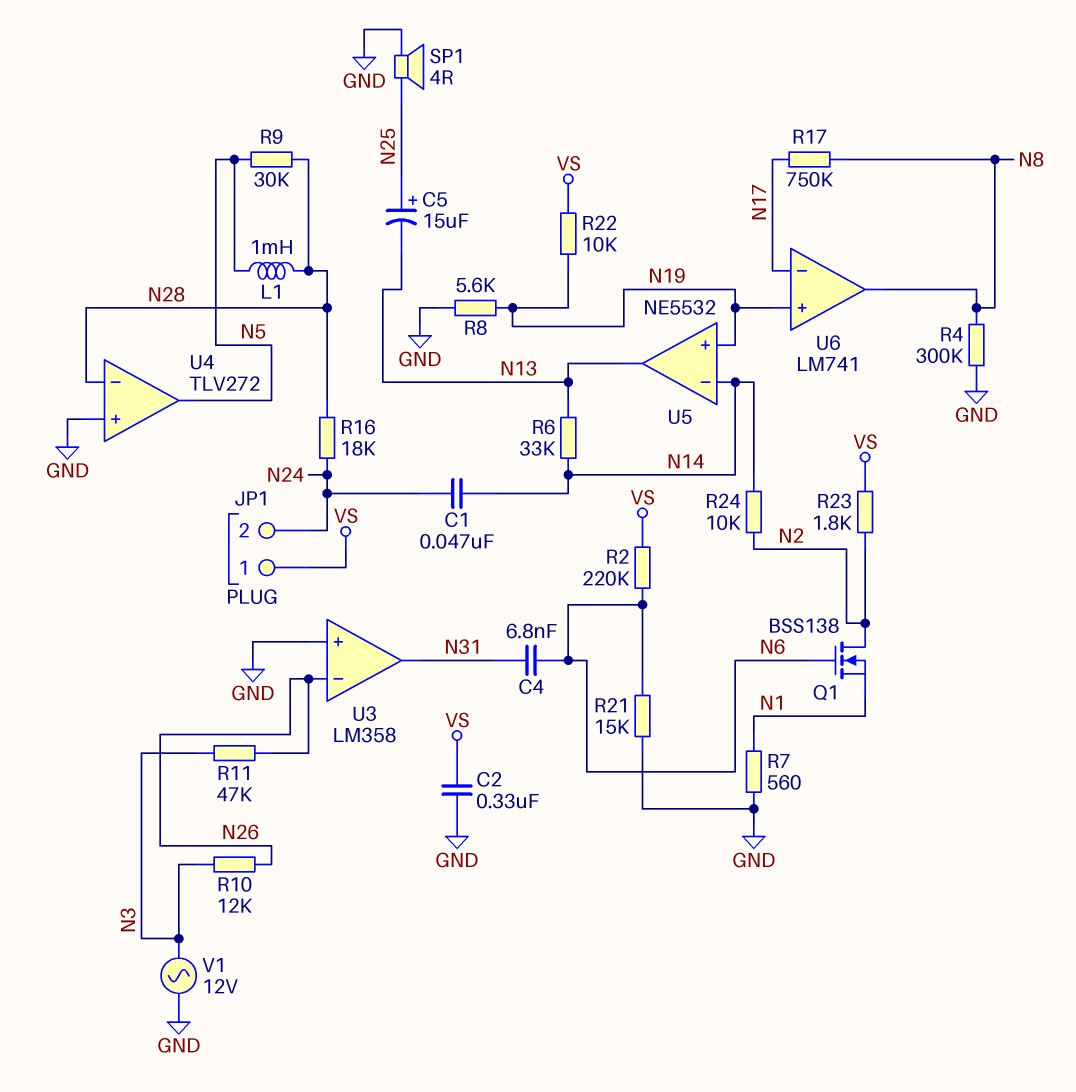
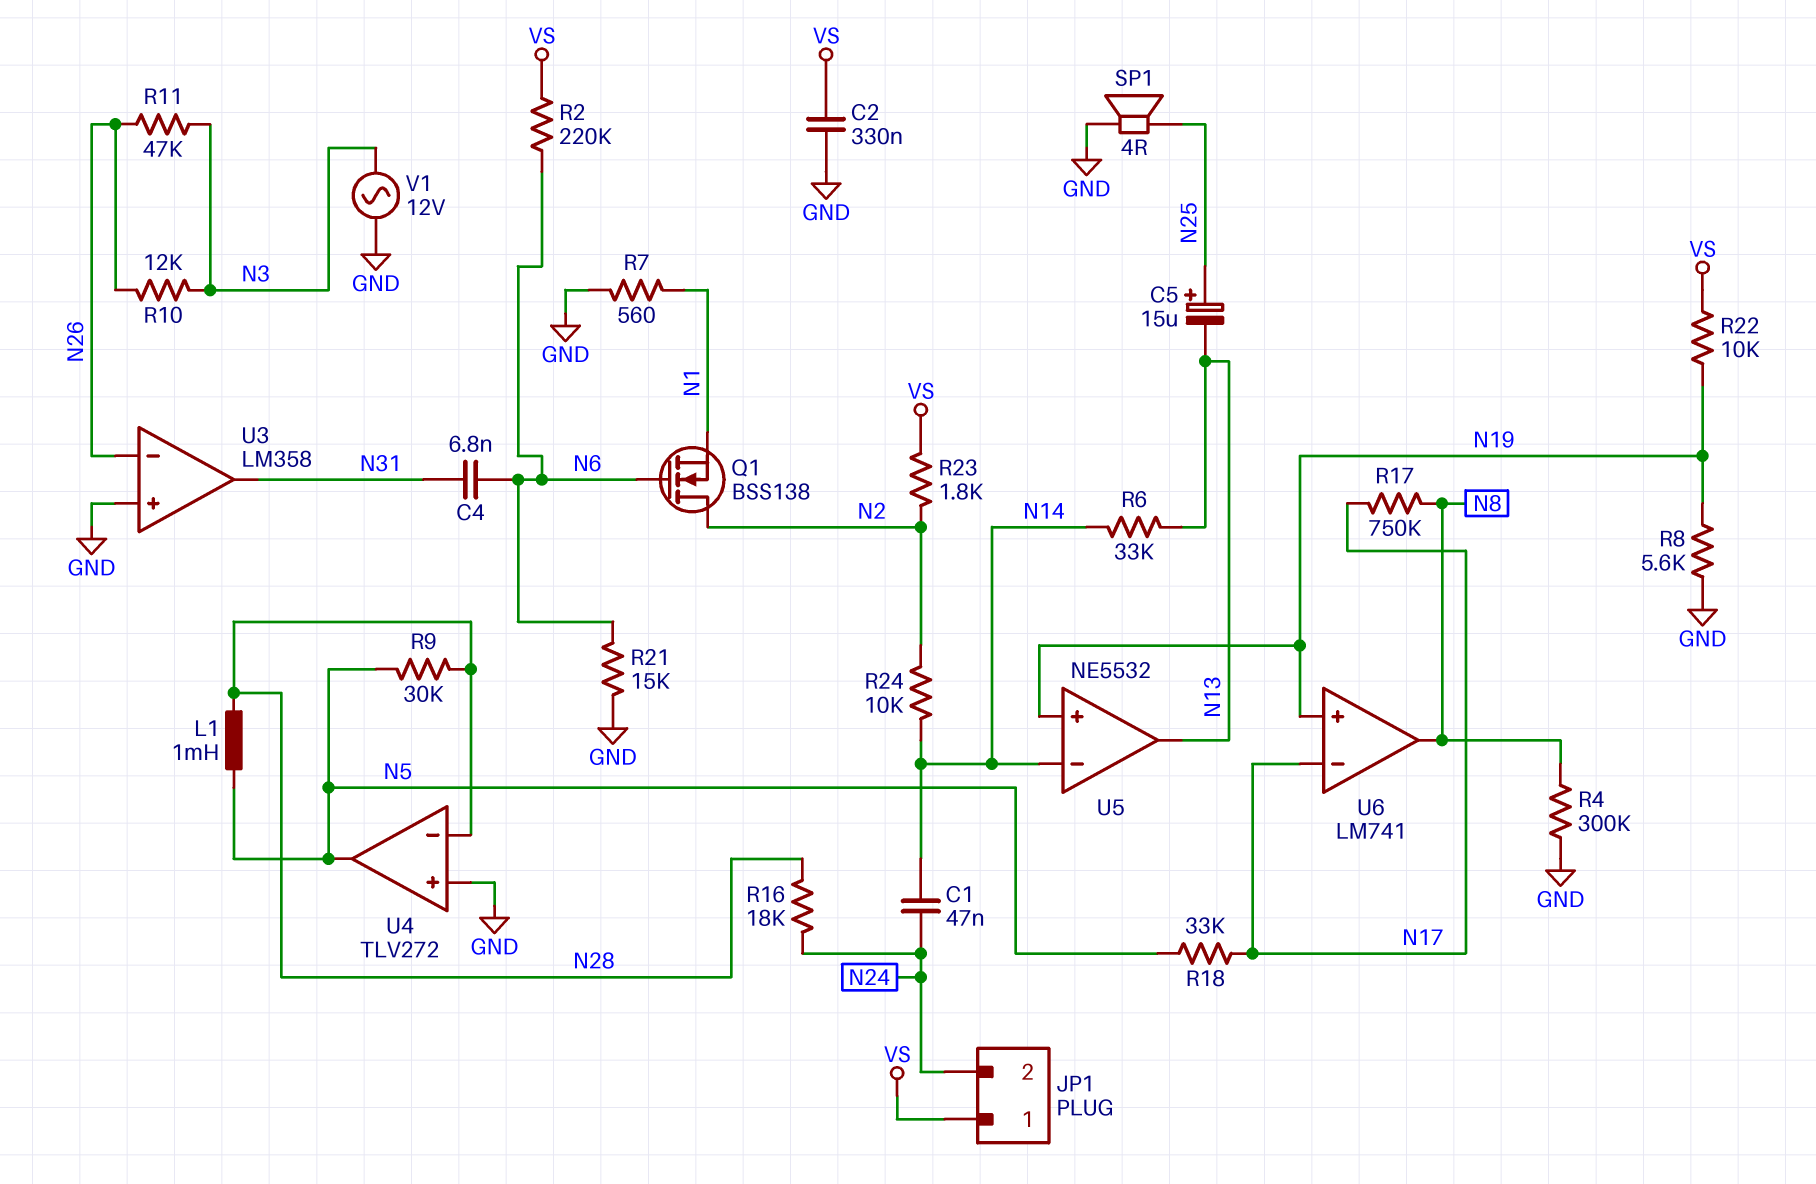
R18: none -> 33k (N5, N17)

